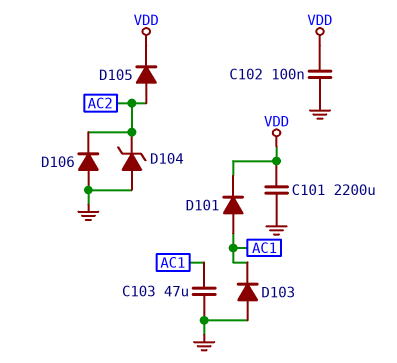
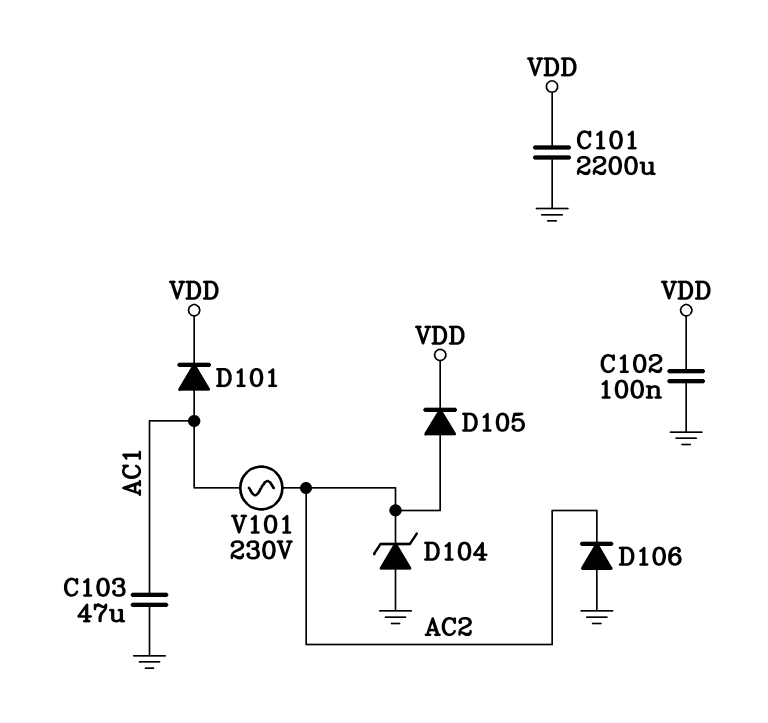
D103: diode (A GND, K AC1) -> none
V101: none -> AC 230V (AC1, AC2)

